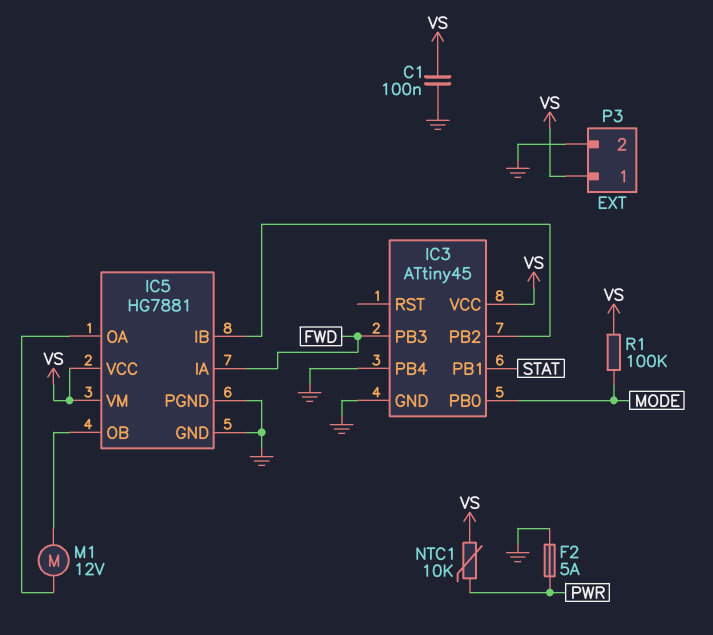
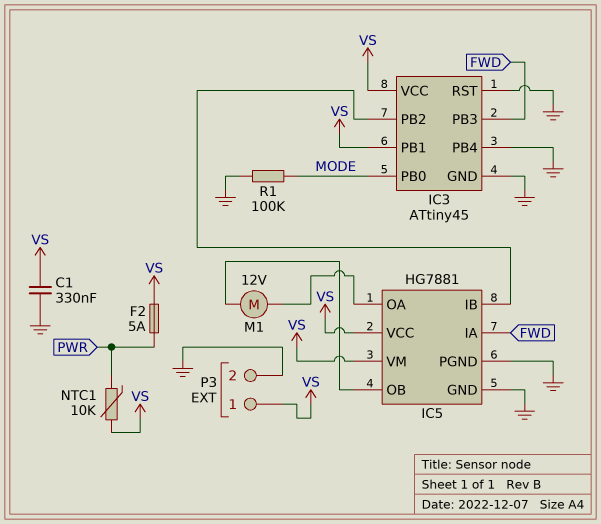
C1: 100nF (GND, VS) -> 330nF (GND, VS)
F2: 5A (GND, PWR) -> 5A (PWR, VS)
IC3 pin PB1: STAT -> VS
IC3 pin RST: none -> GND
R1: 100k (MODE, VS) -> 100k (GND, MODE)

